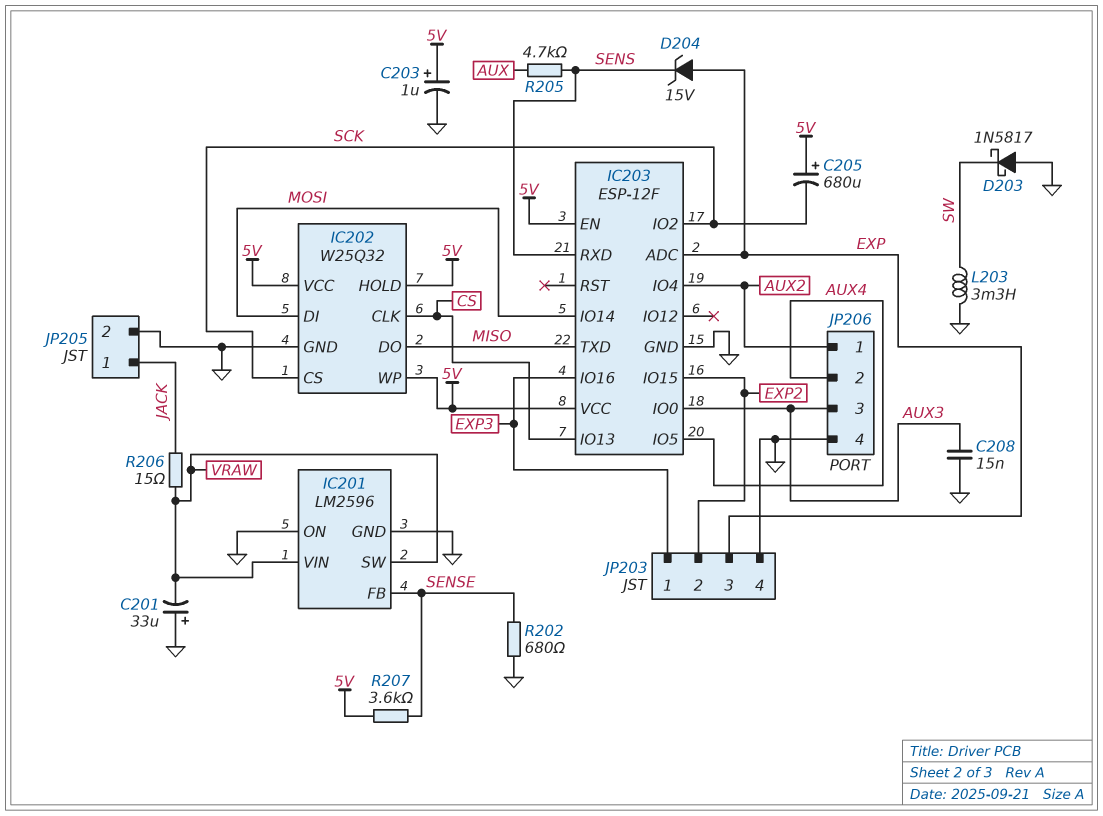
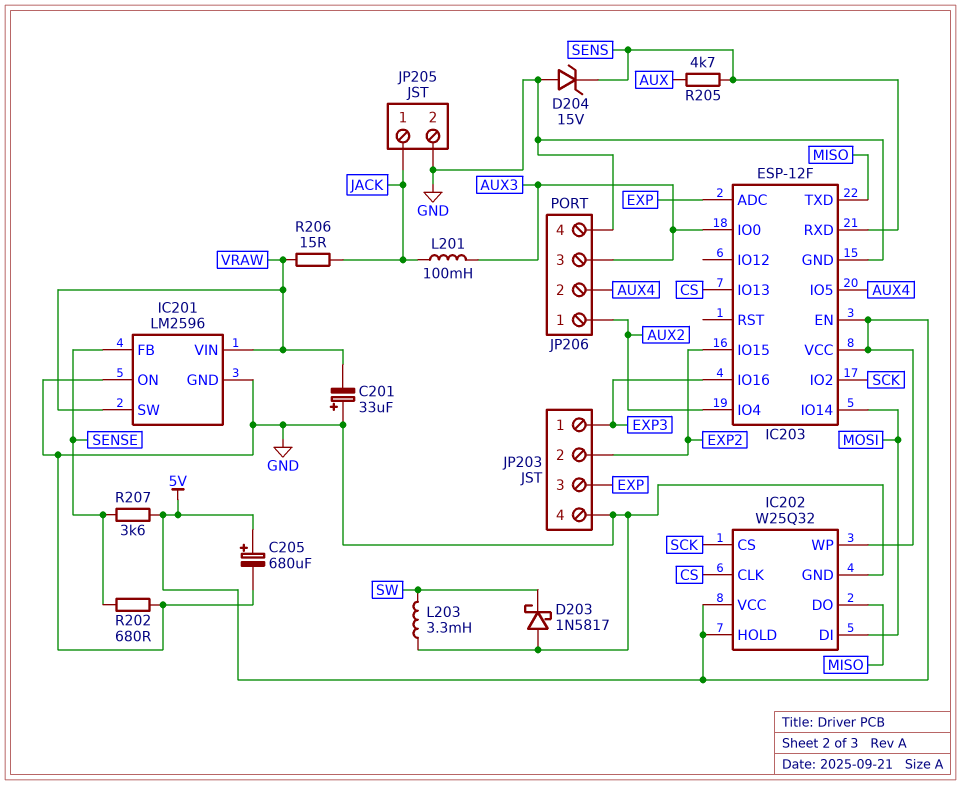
C203: 1uF (plus 5V, minus GND) -> none
C205: 680uF (plus 5V, minus SCK) -> 680uF (plus 5V, minus GND)
C208: 15nF (AUX3, GND) -> none
D204: zener 15V (A EXP, K SENS) -> zener 15V (A GND, K SENS)
L201: none -> 100mH (AUX3, JACK)

